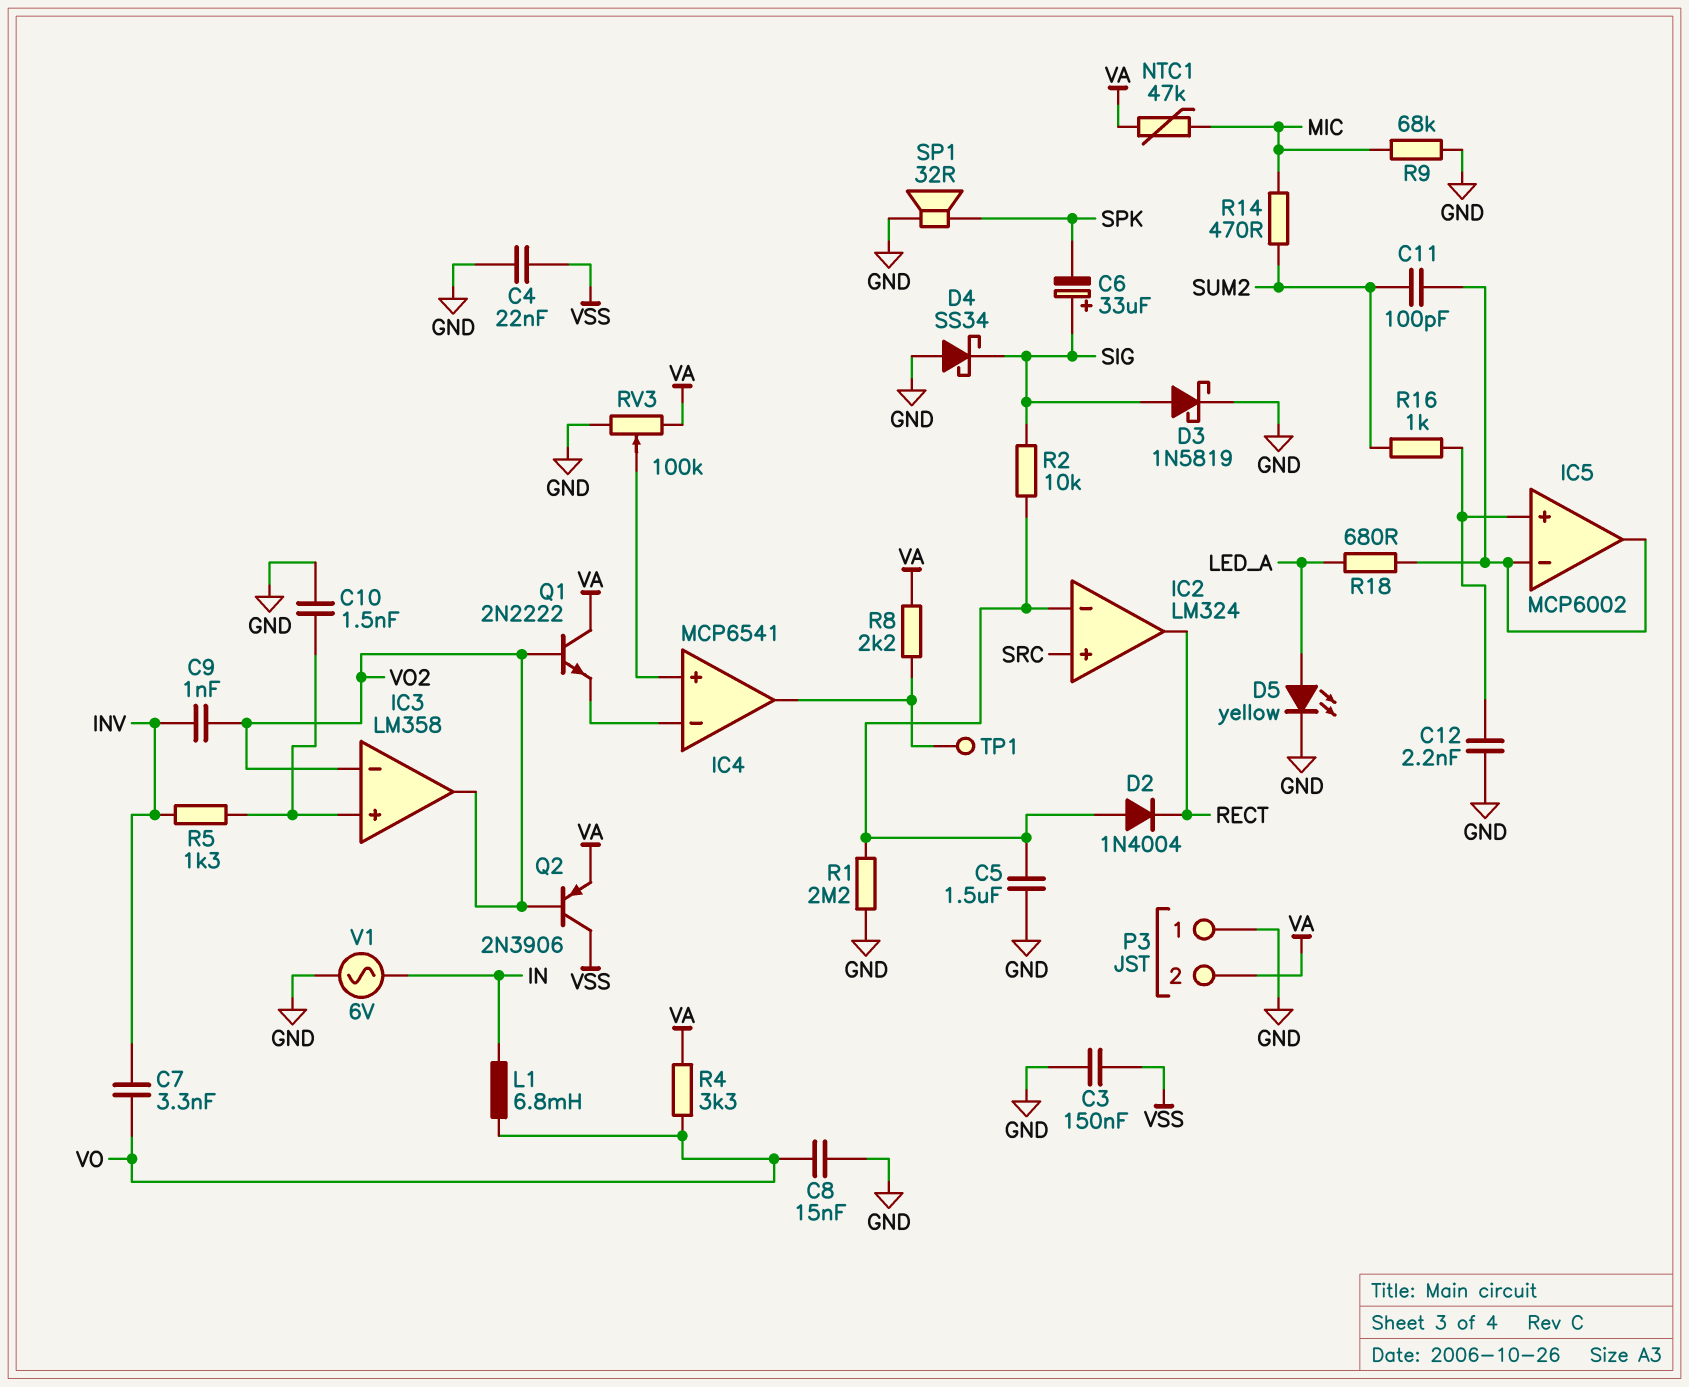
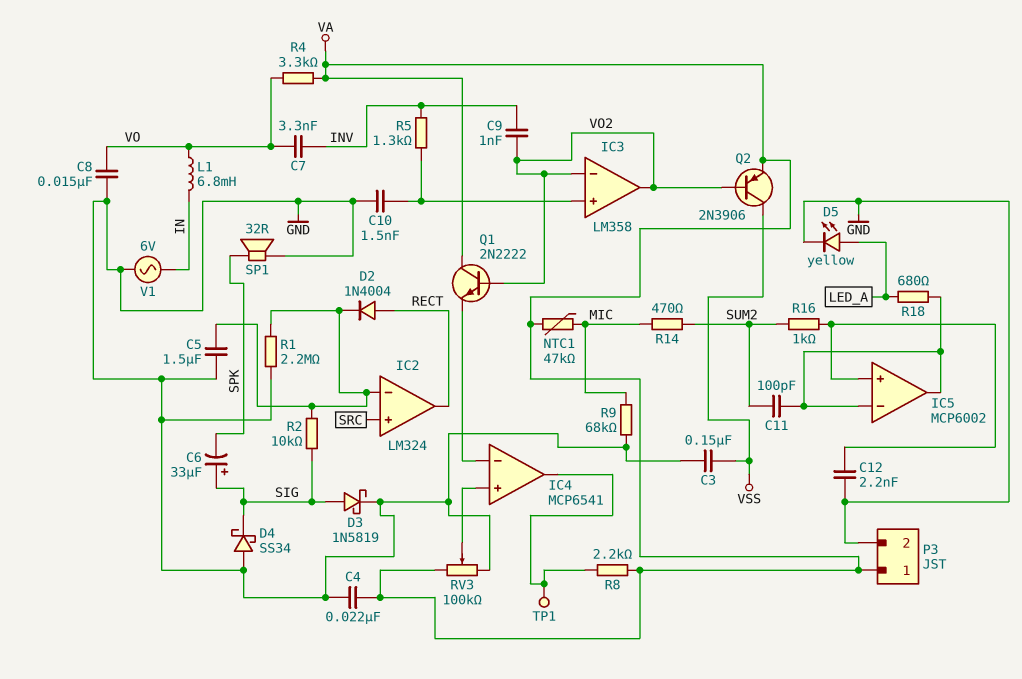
C4: 22nF (GND, VSS) -> 22nF (GND, VA)
D2: diode 1N4004 (A IC2/in-, K RECT) -> diode 1N4004 (A RECT, K IC2/in-)
P3 pin 1: GND -> VA
P3 pin 2: VA -> GND

